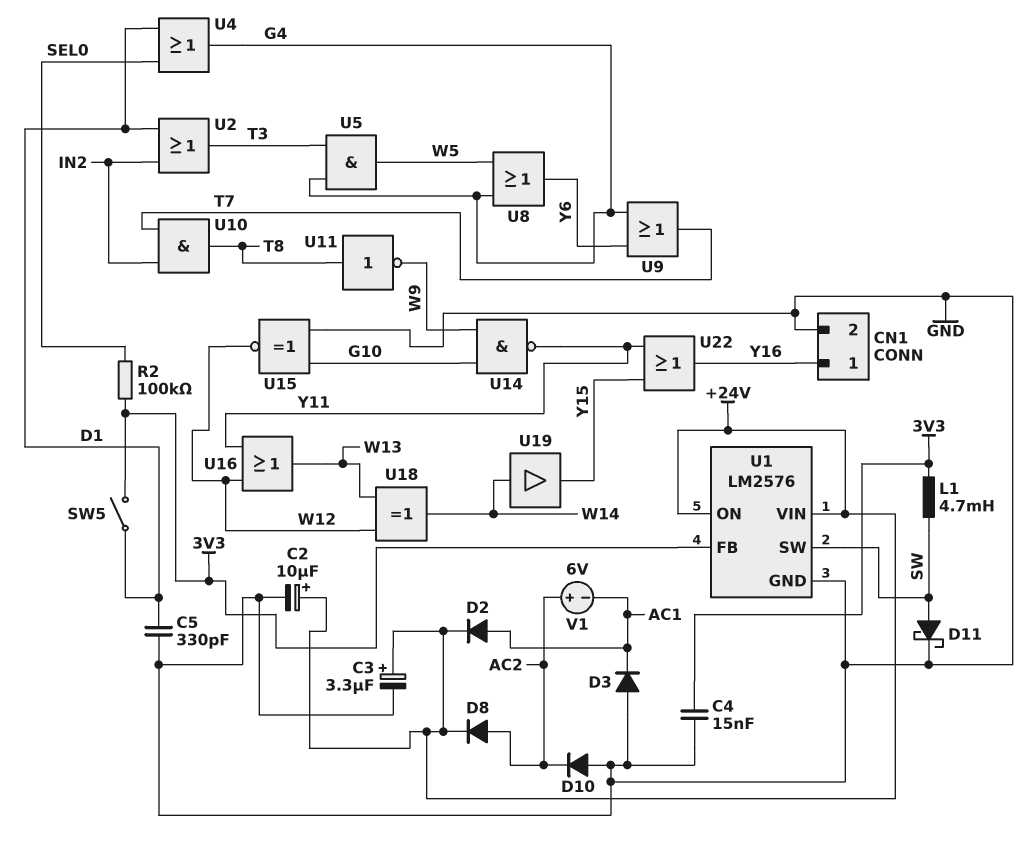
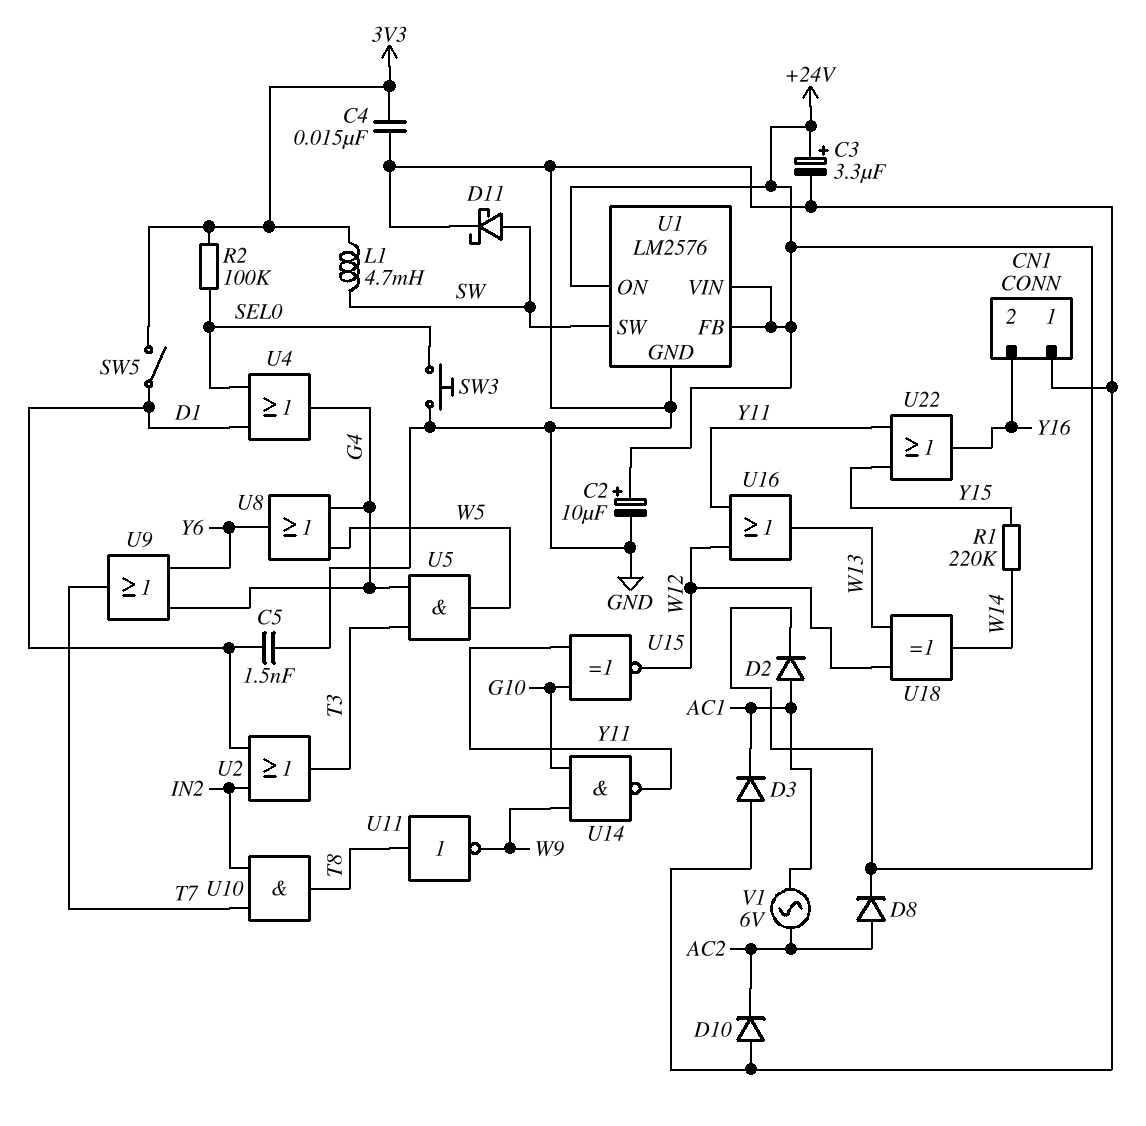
C5: 330pF (D1, GND) -> 1.5nF (D1, GND)
CN1 pin 1: Y16 -> GND
CN1 pin 2: GND -> Y16
R1: none -> 220k (W14, Y15)
SW3: none -> button (GND, SEL0)
U1 pin FB: 3V3 -> +24V
U15: XNOR (in G10, in GND, out W12) -> XNOR (in G10, in Y11, out W12)
U19: buffer (in W14, out Y15) -> none
V1: 6V (plus AC2, minus AC1) -> AC 6V (AC1, AC2)

